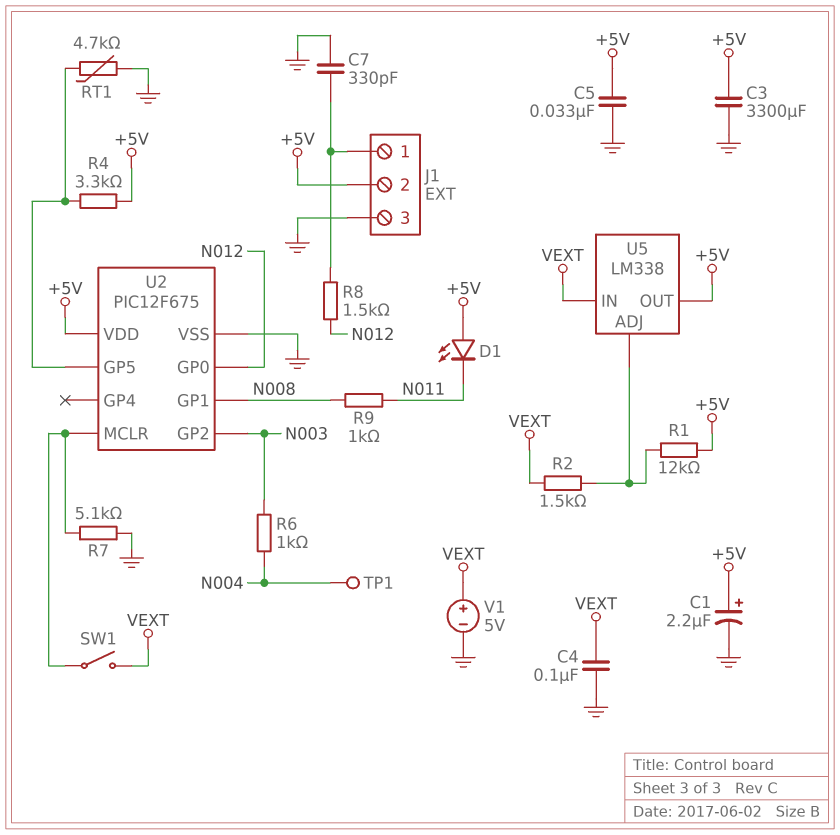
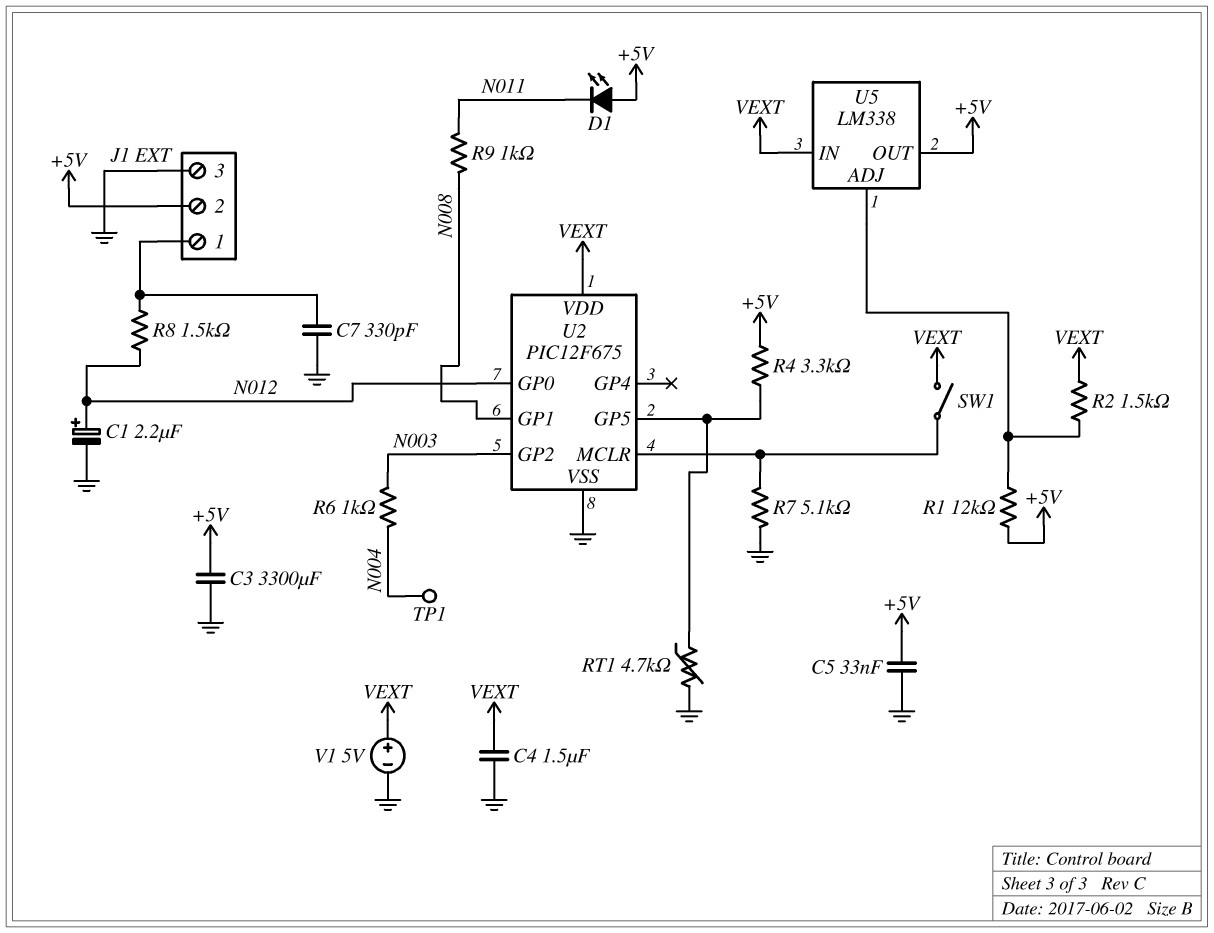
C1: 2.2uF (plus +5V, minus GND) -> 2.2uF (plus N012, minus GND)
C4: 100nF (GND, VEXT) -> 1.5uF (GND, VEXT)
U2 pin VDD: +5V -> VEXT

